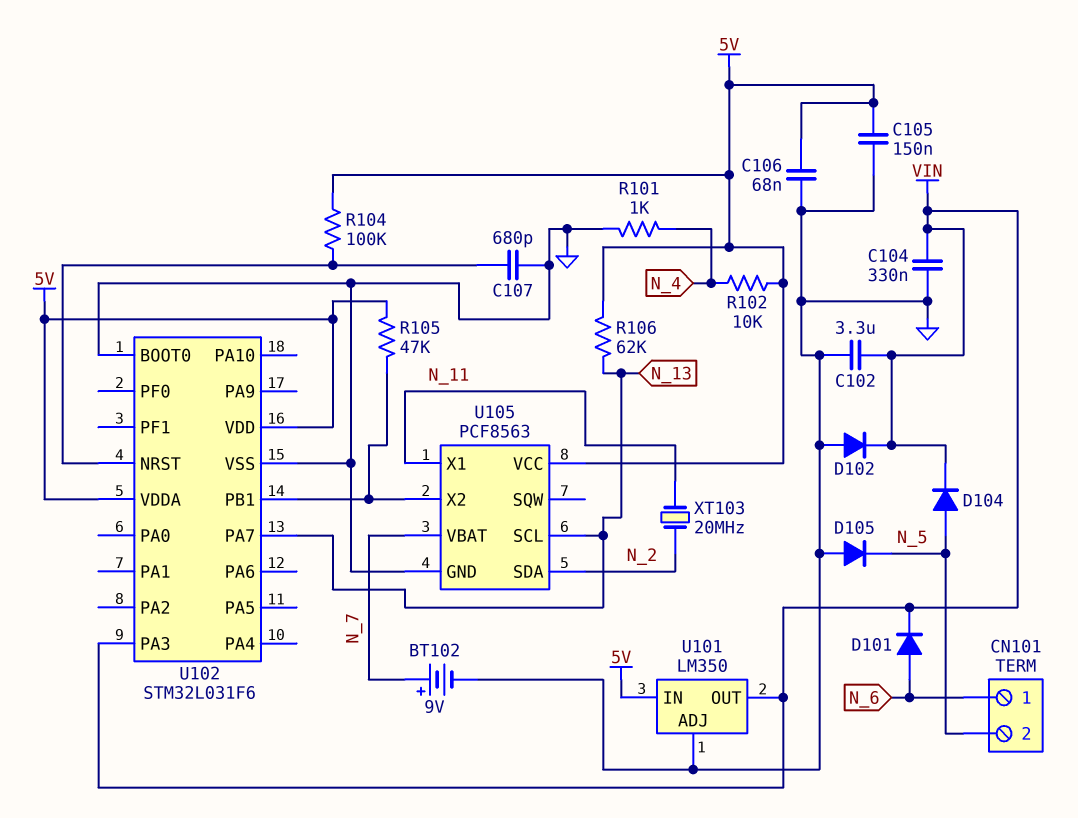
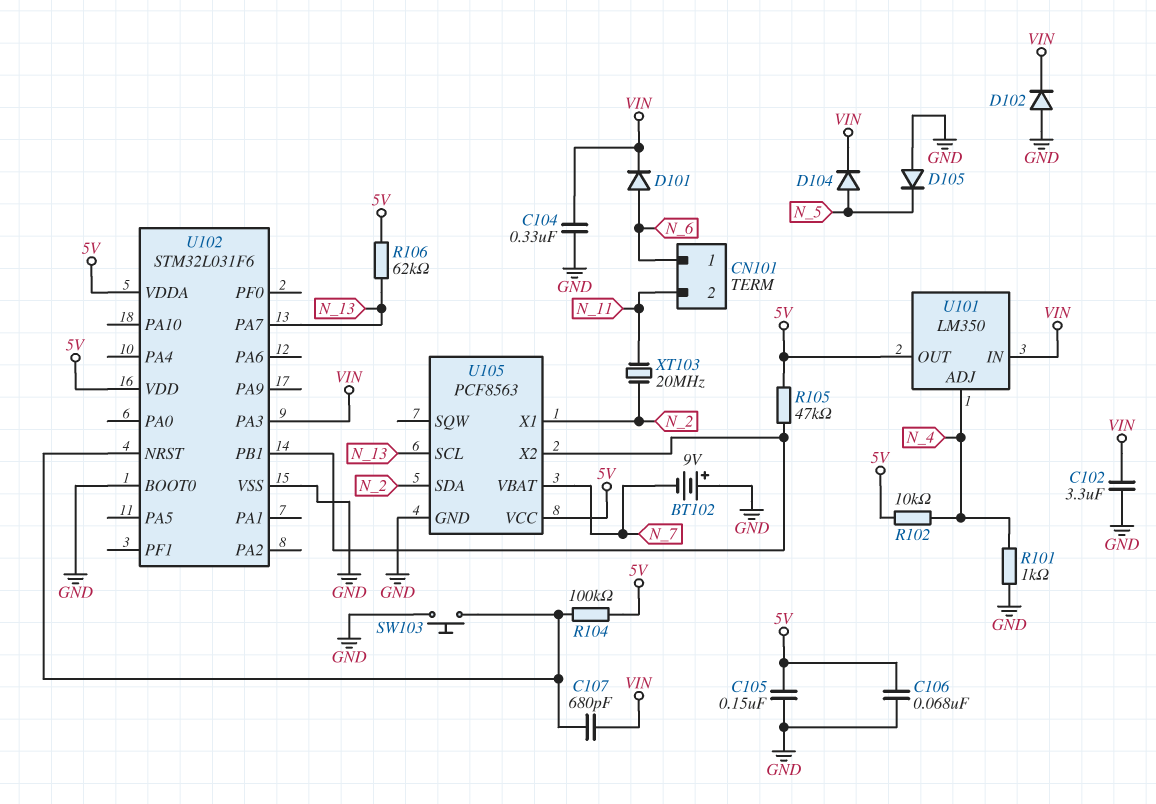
BT102: 9V (plus N_7, minus GND) -> 9V (plus GND, minus N_7)
C107: 680pF (GND, U102/NRST) -> 680pF (U102/NRST, VIN)
CN101 pin 2: N_5 -> N_11
SW103: none -> button (GND, U102/NRST)
U101 pin ADJ: GND -> N_4
U101 pin IN: 5V -> VIN
U101 pin OUT: VIN -> 5V
U105 pin X1: N_11 -> N_2

